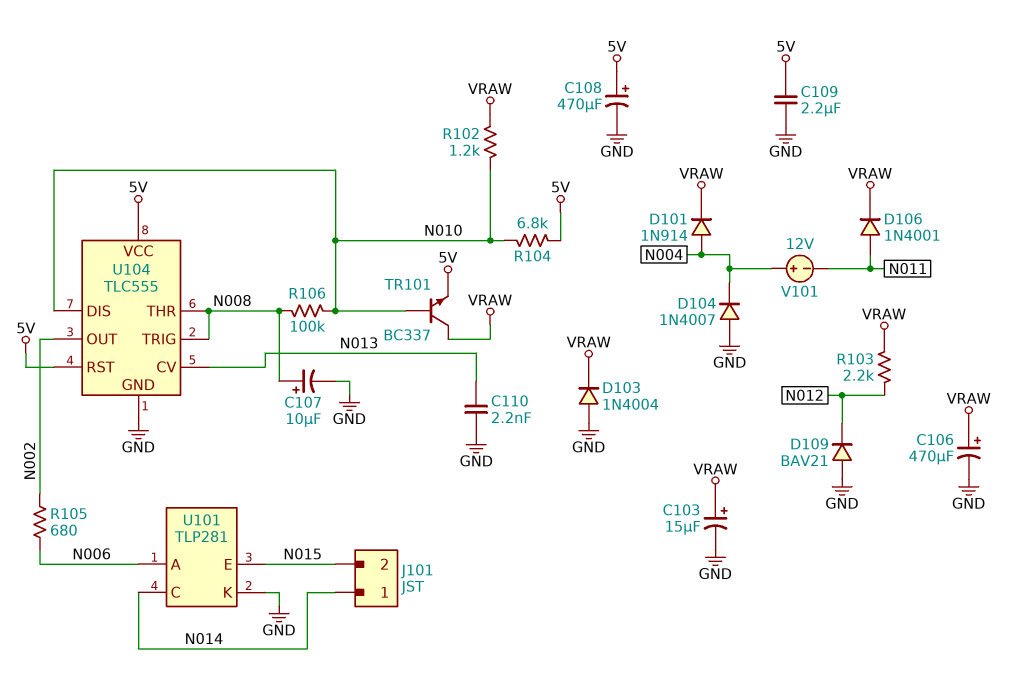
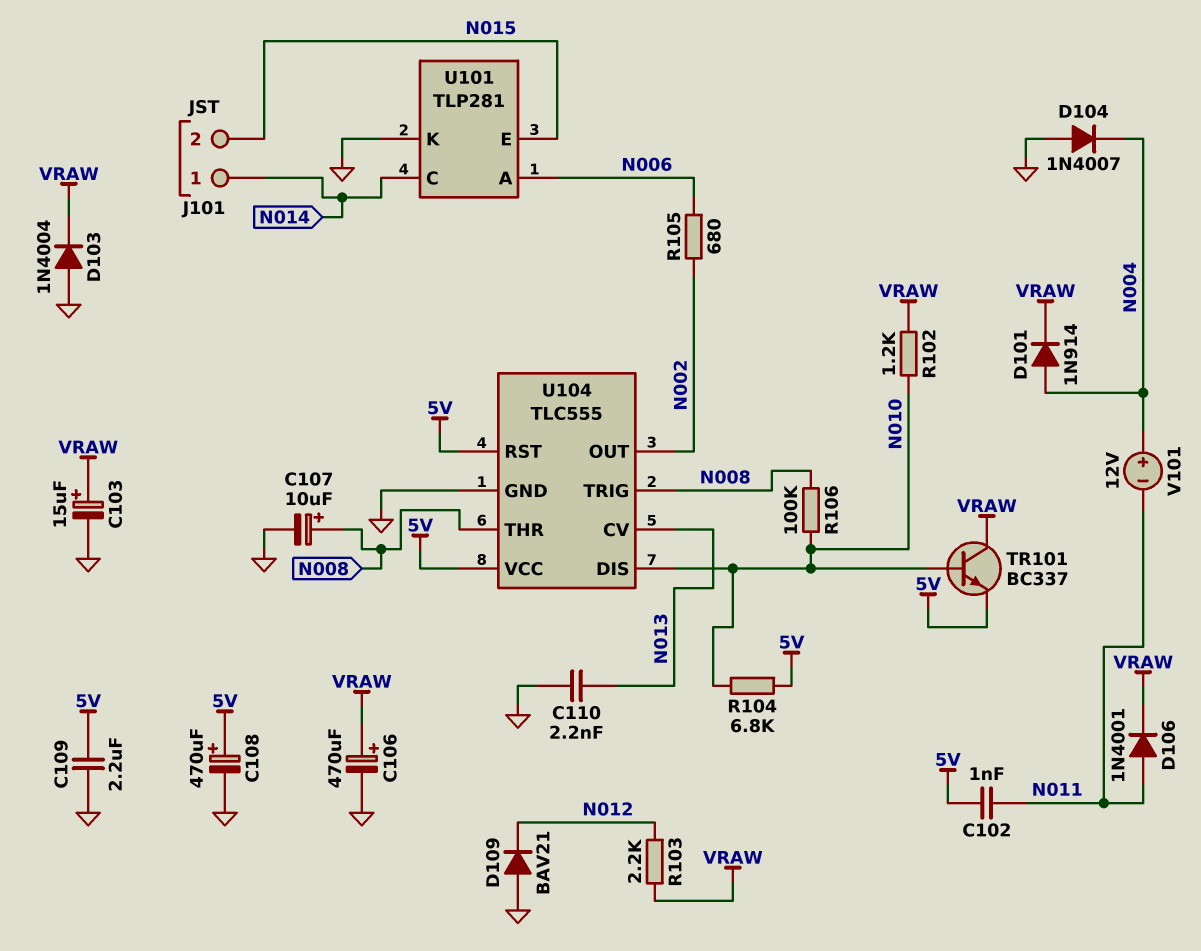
C102: none -> 1nF (5V, N011)

